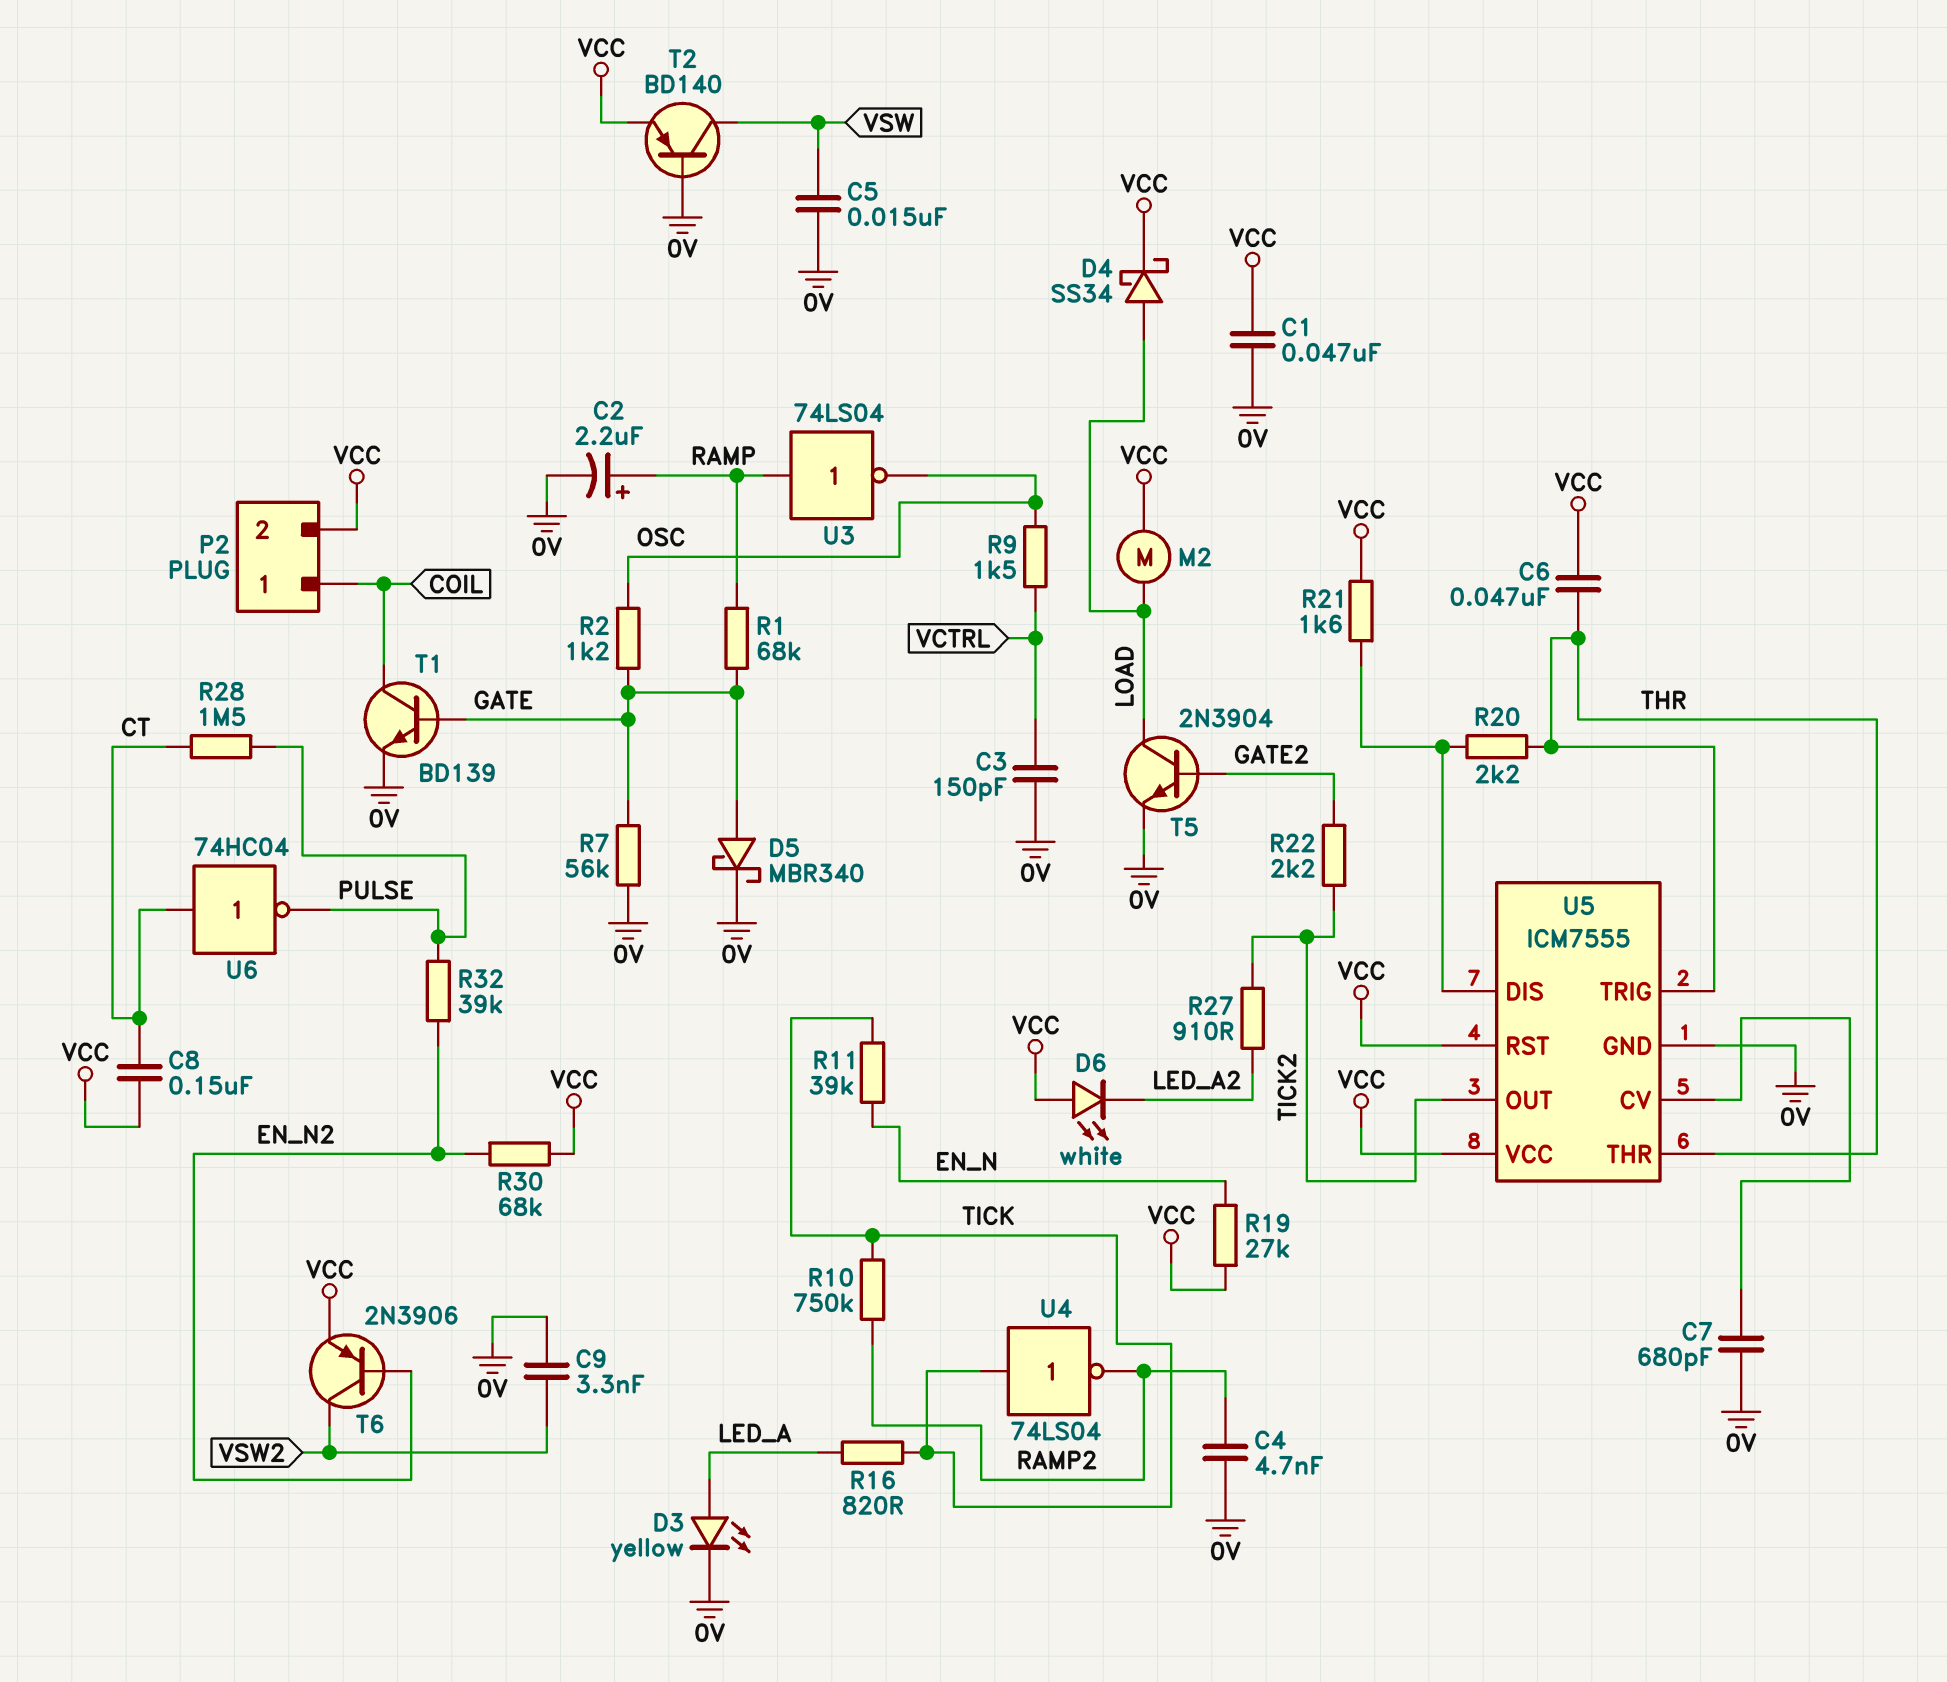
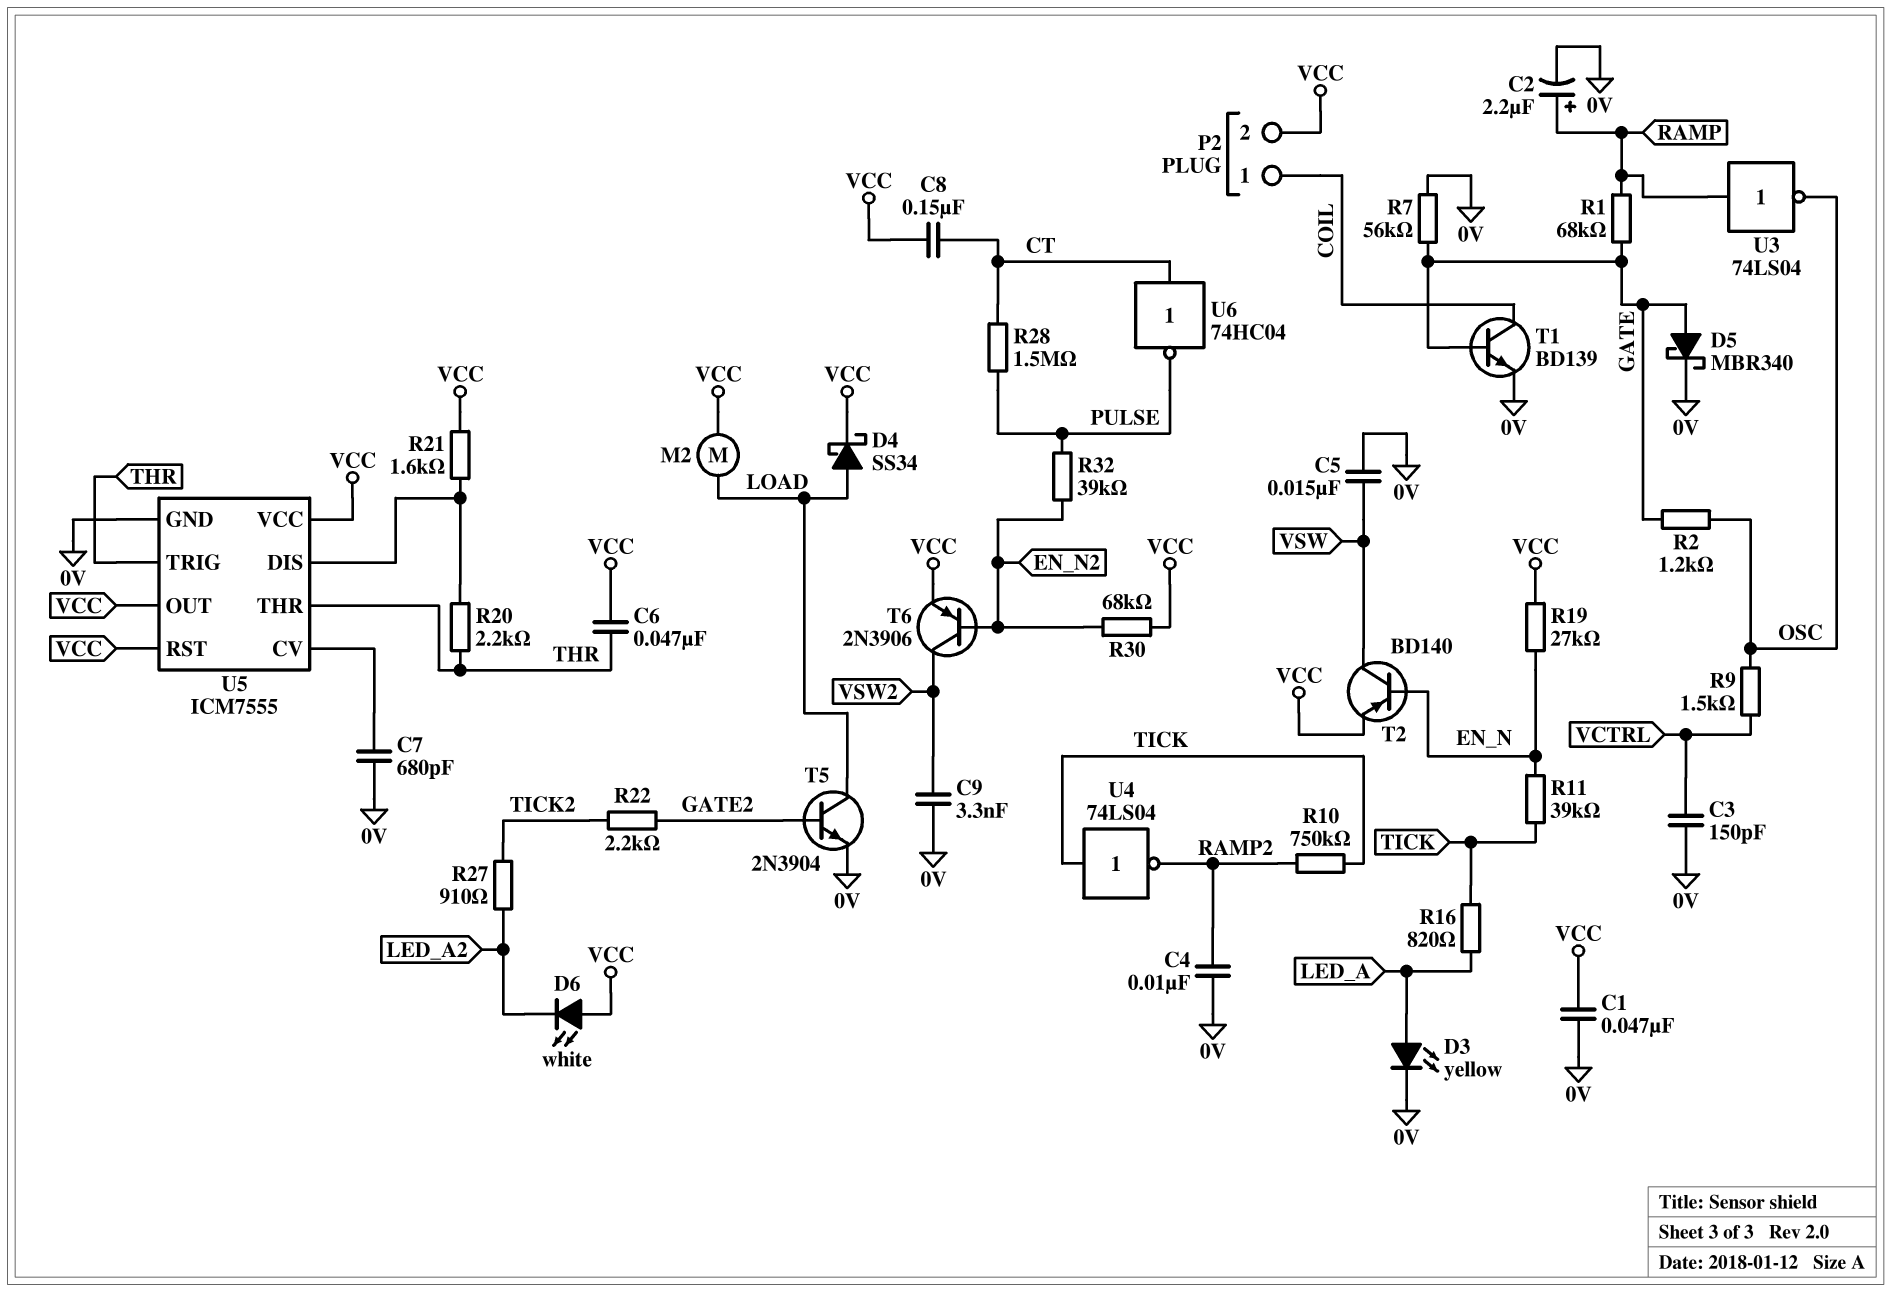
C4: 4.7nF (0V, RAMP2) -> 10nF (0V, RAMP2)
T2: PNP BD140 (B 0V, C VSW, E VCC) -> PNP BD140 (B EN_N, C VSW, E VCC)
U5 pin OUT: TICK2 -> VCC

